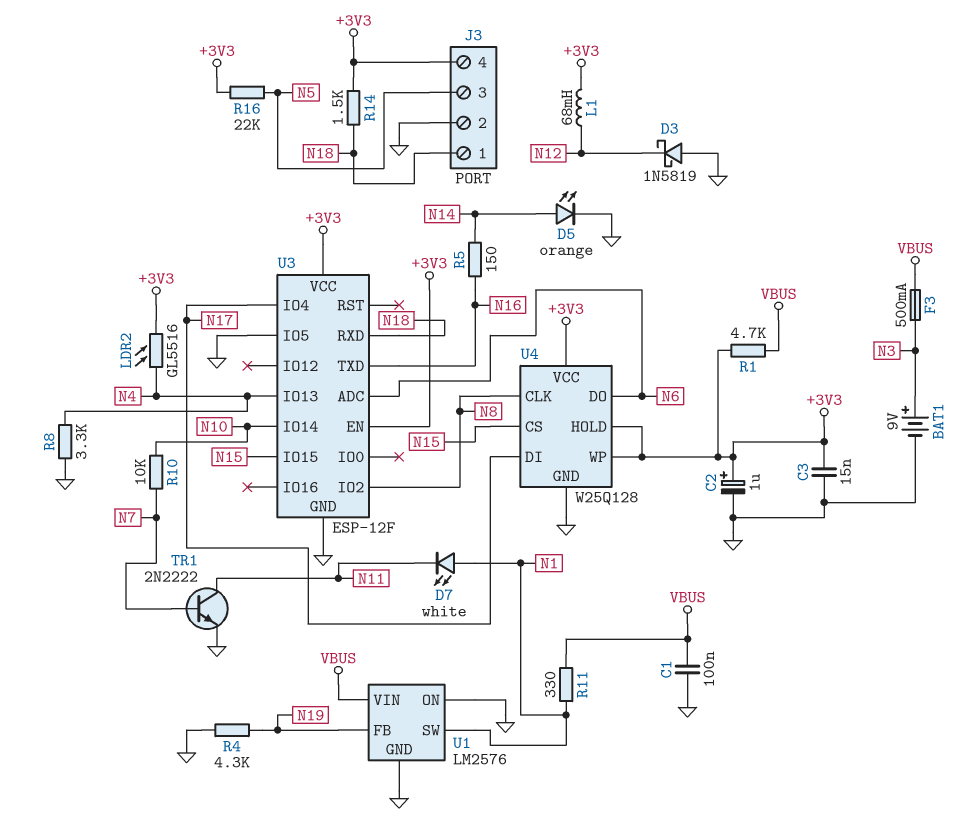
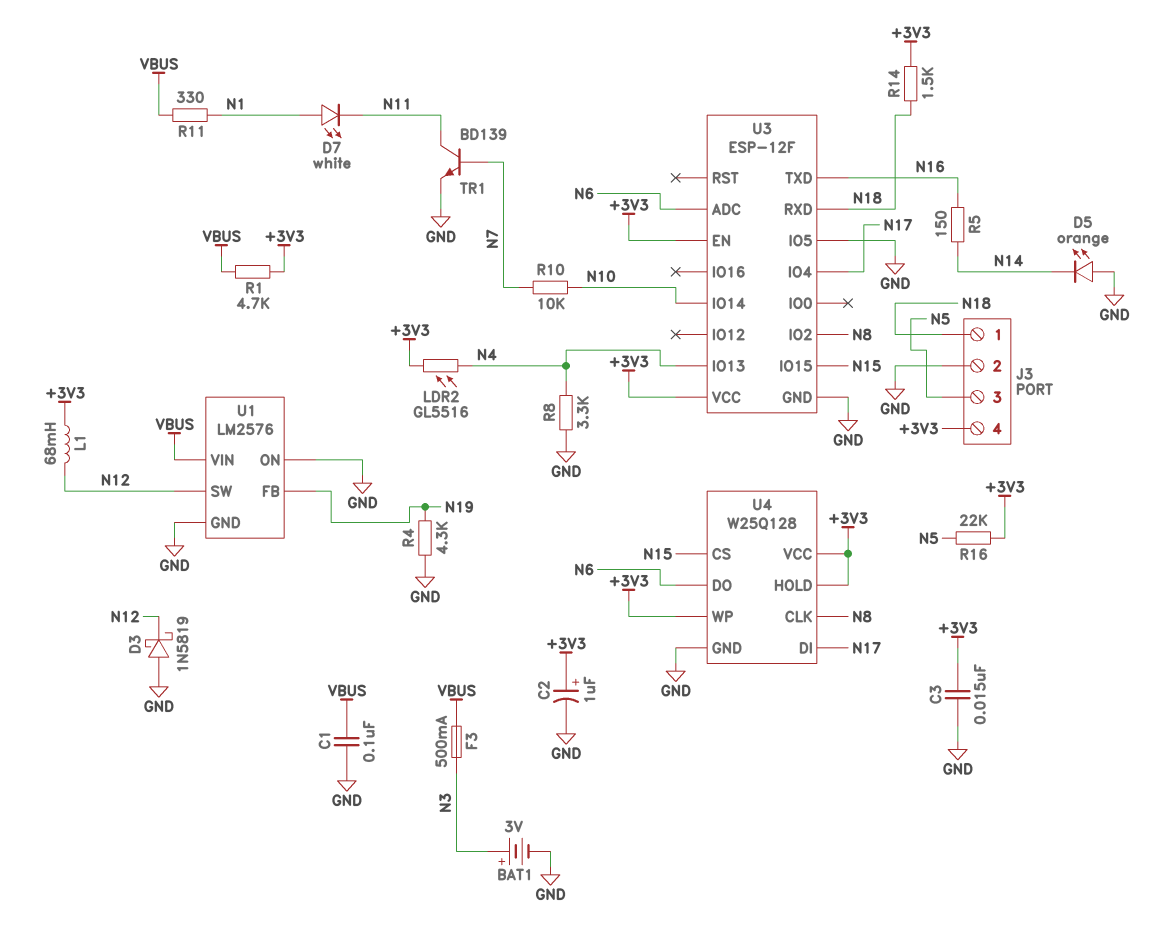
BAT1: 9V (plus N3, minus GND) -> 3V (plus N3, minus GND)
D5: LED orange (A N14, K GND) -> LED orange (A GND, K N14)
TR1: NPN 2N2222 (B N7, C N11, E GND) -> NPN BD139 (B N7, C N11, E GND)
U1 pin SW: N1 -> N12

